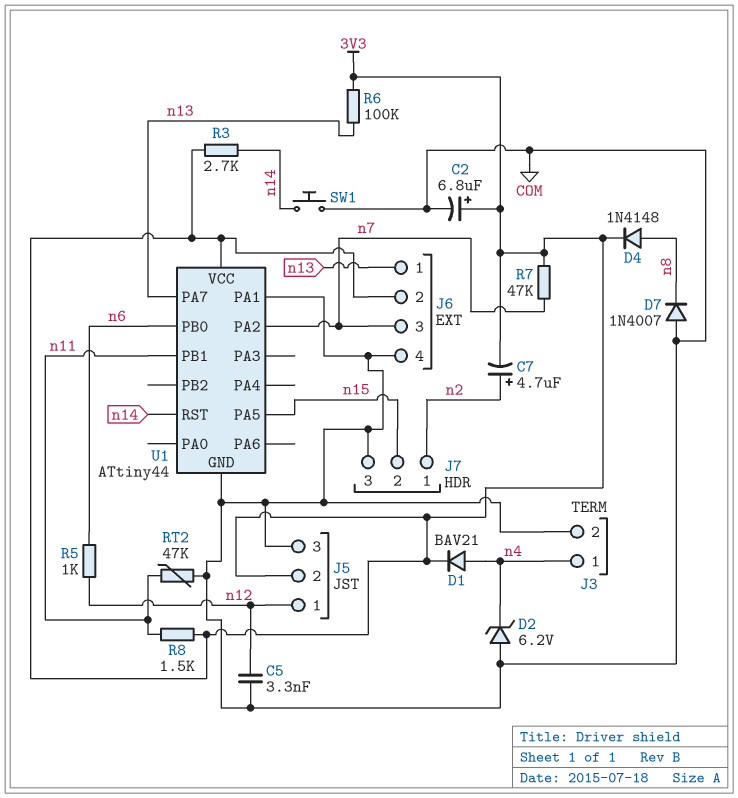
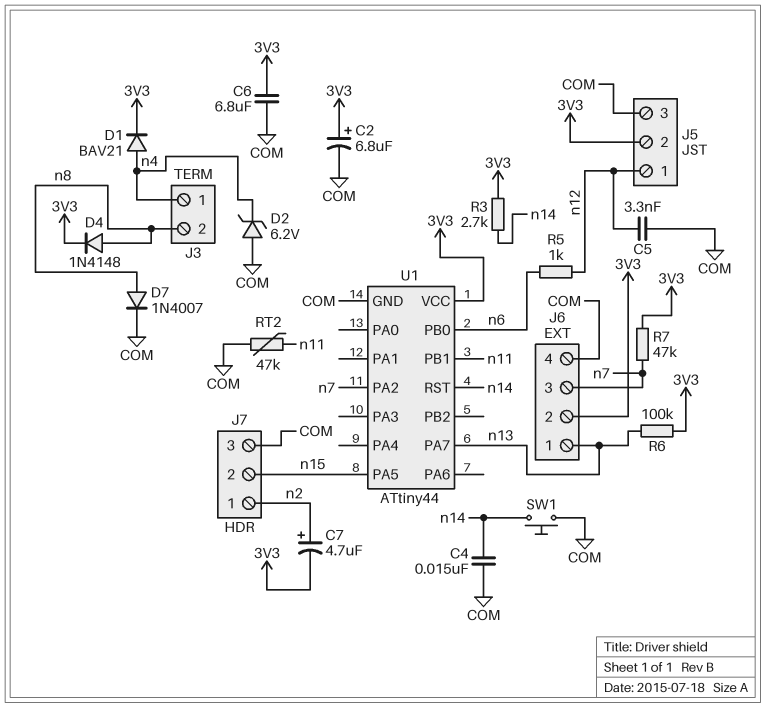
C4: none -> 15nF (COM, n14)
C6: none -> 6.8uF (3V3, COM)
D7: diode 1N4007 (A COM, K n8) -> diode 1N4007 (A n8, K COM)
J3 pin 2: COM -> n8
R8: 1.5k (3V3, n11) -> none
U1 pin PA1: COM -> none

